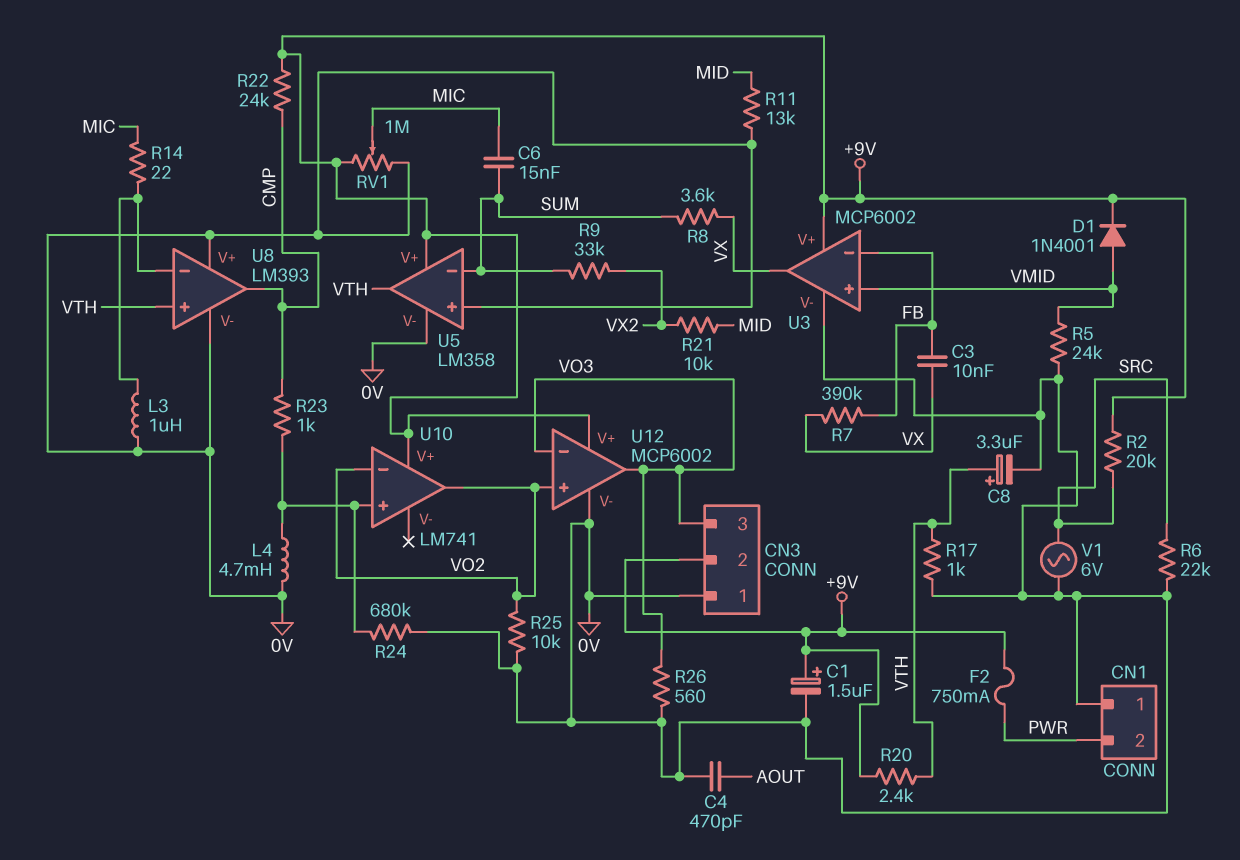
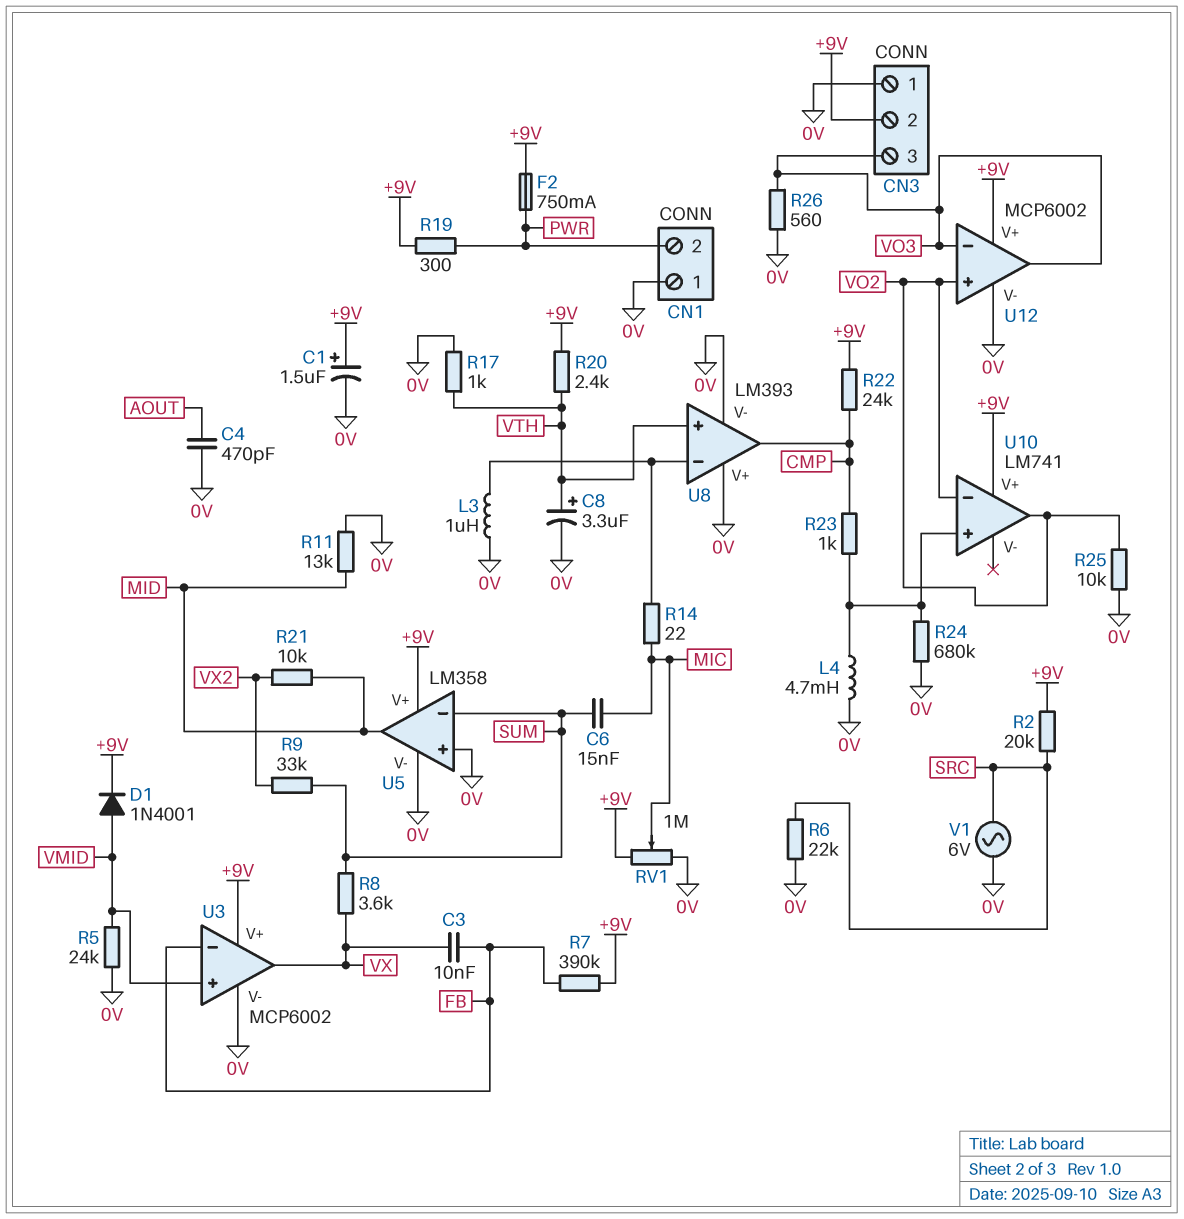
R7: 390k (FB, VX) -> 390k (+9V, FB)
R19: none -> 300 (+9V, PWR)
U5 pin out: VTH -> MID

